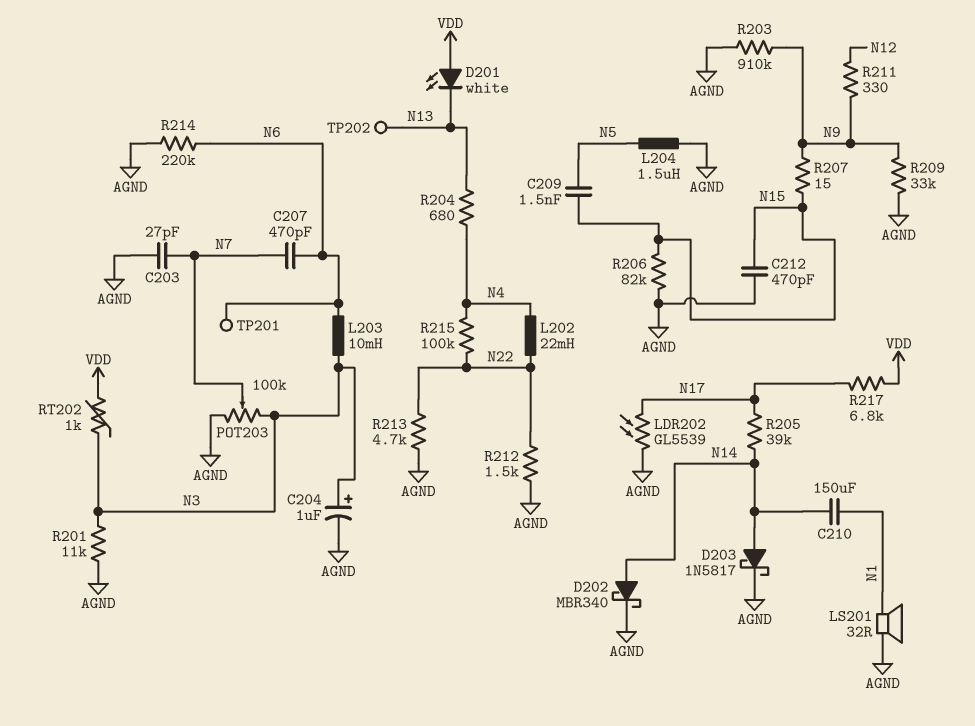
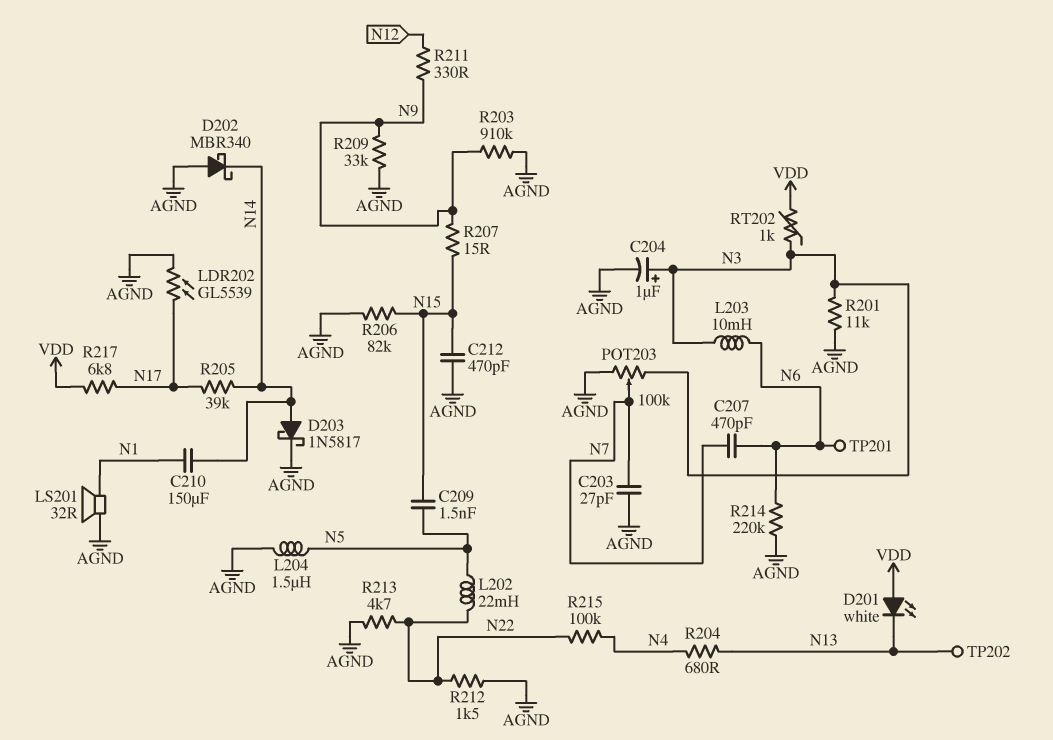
D202: schottky MBR340 (A N14, K AGND) -> schottky MBR340 (A AGND, K N14)
L202: 22mH (N4, N22) -> 22mH (N5, N22)

